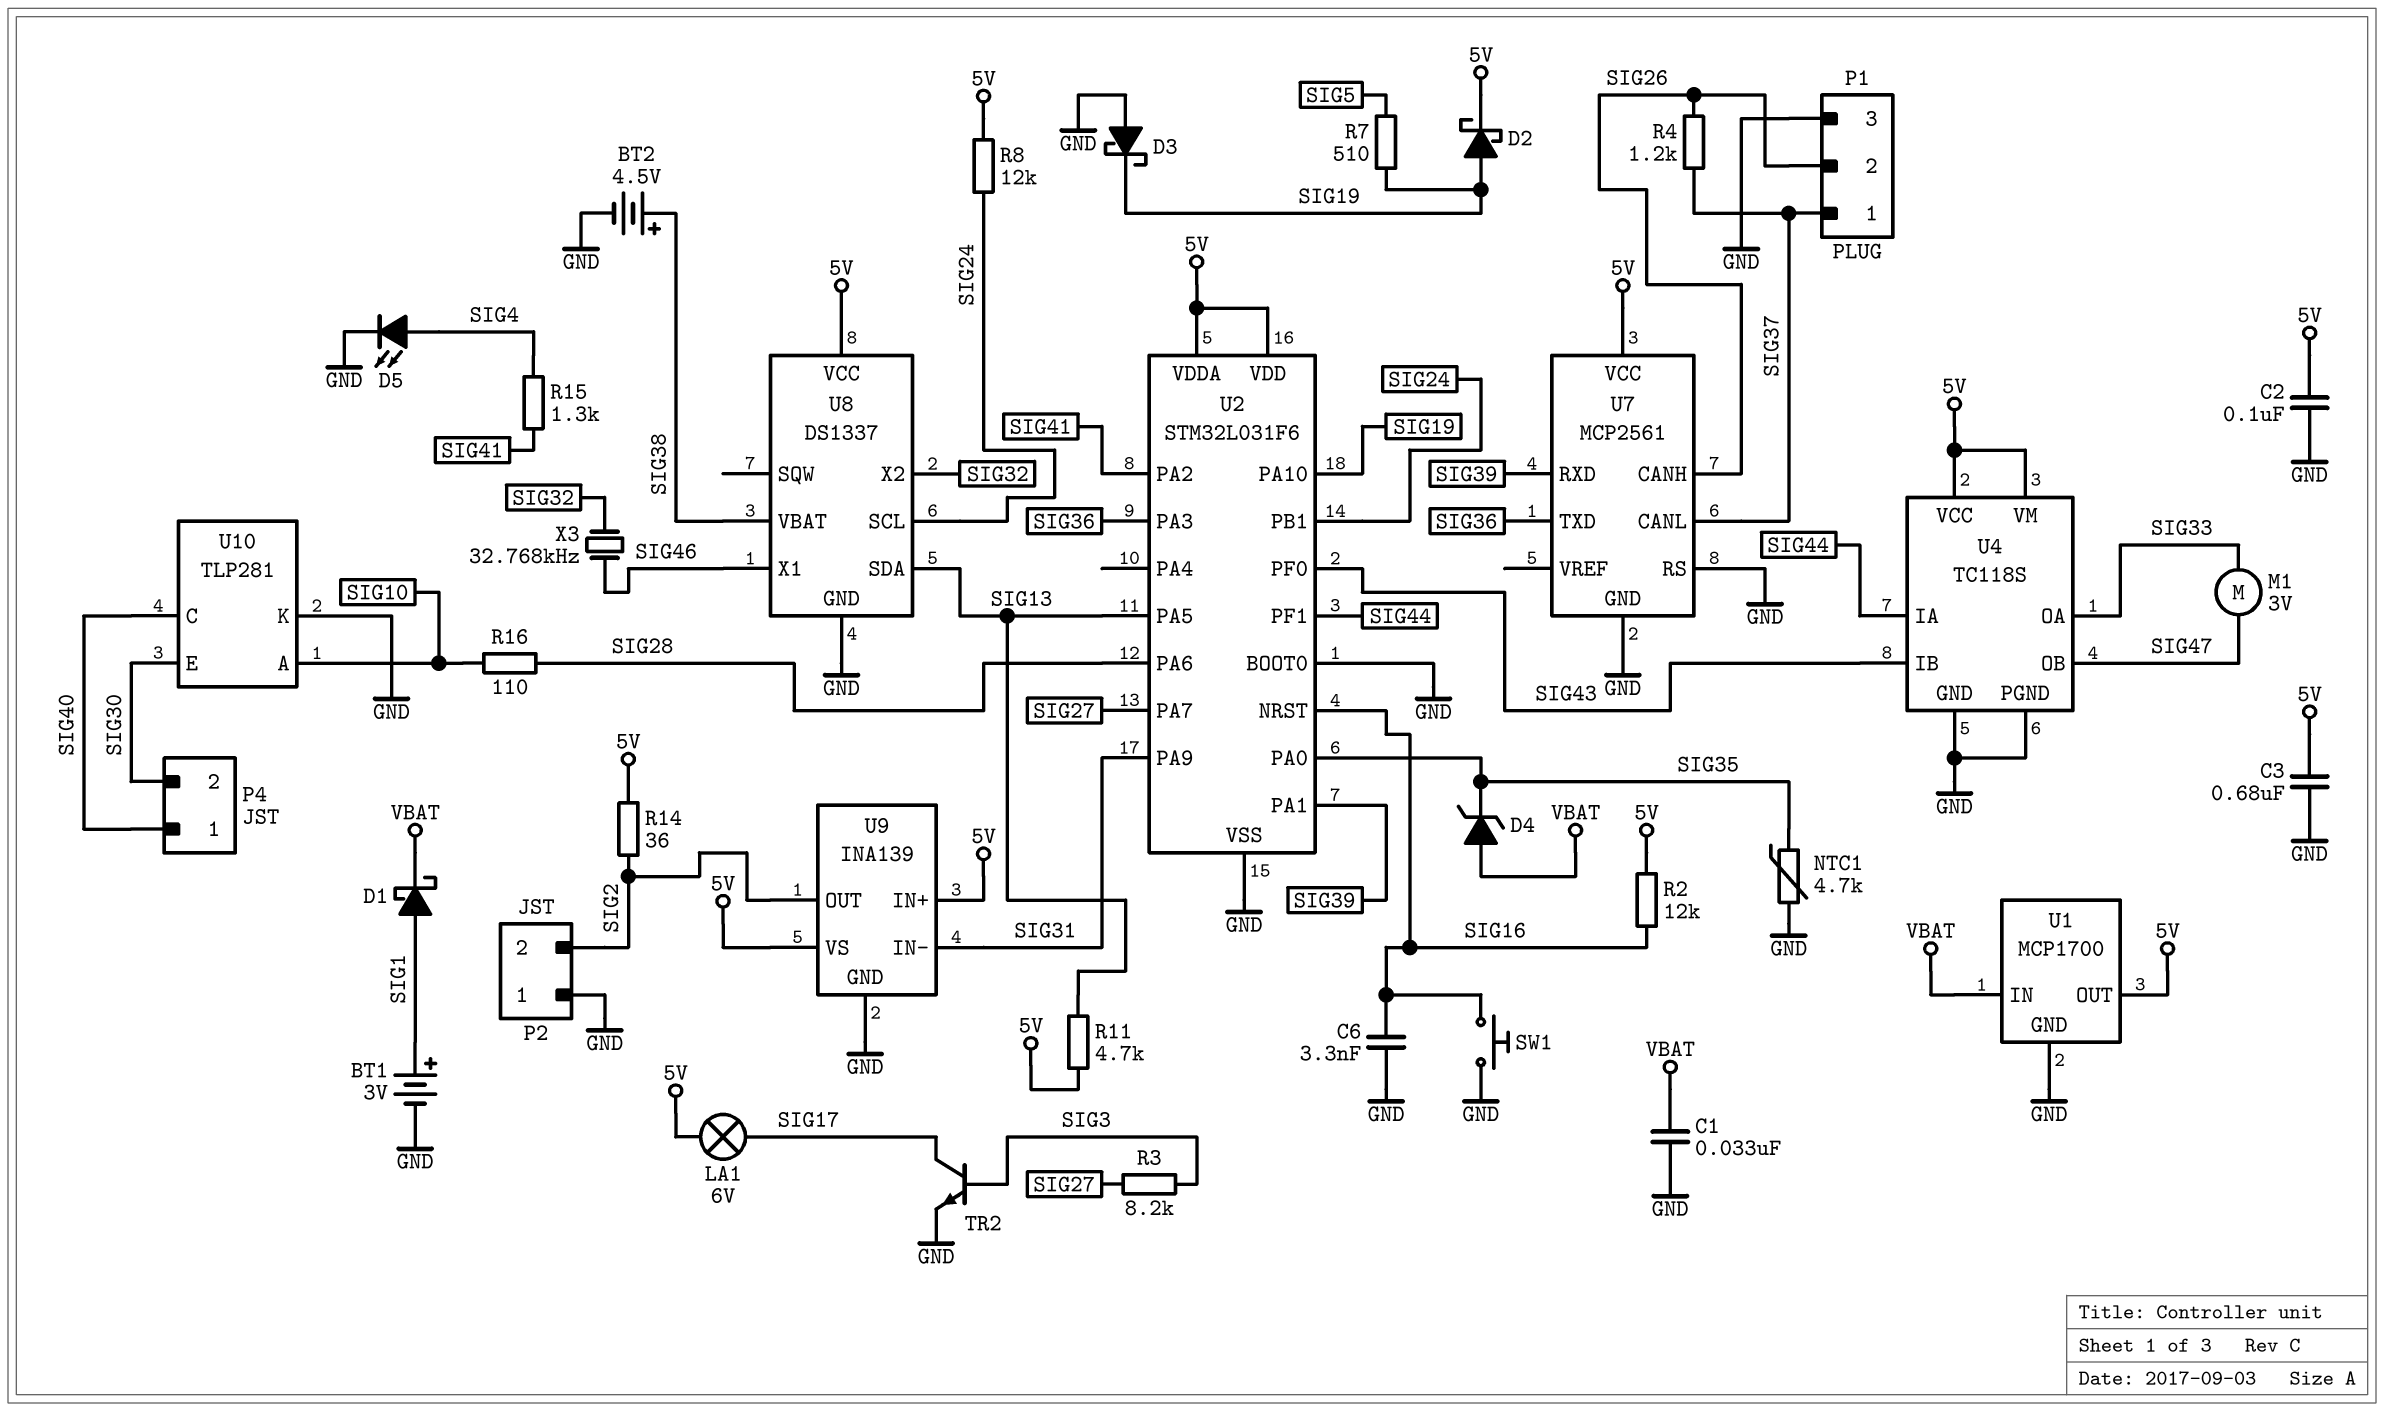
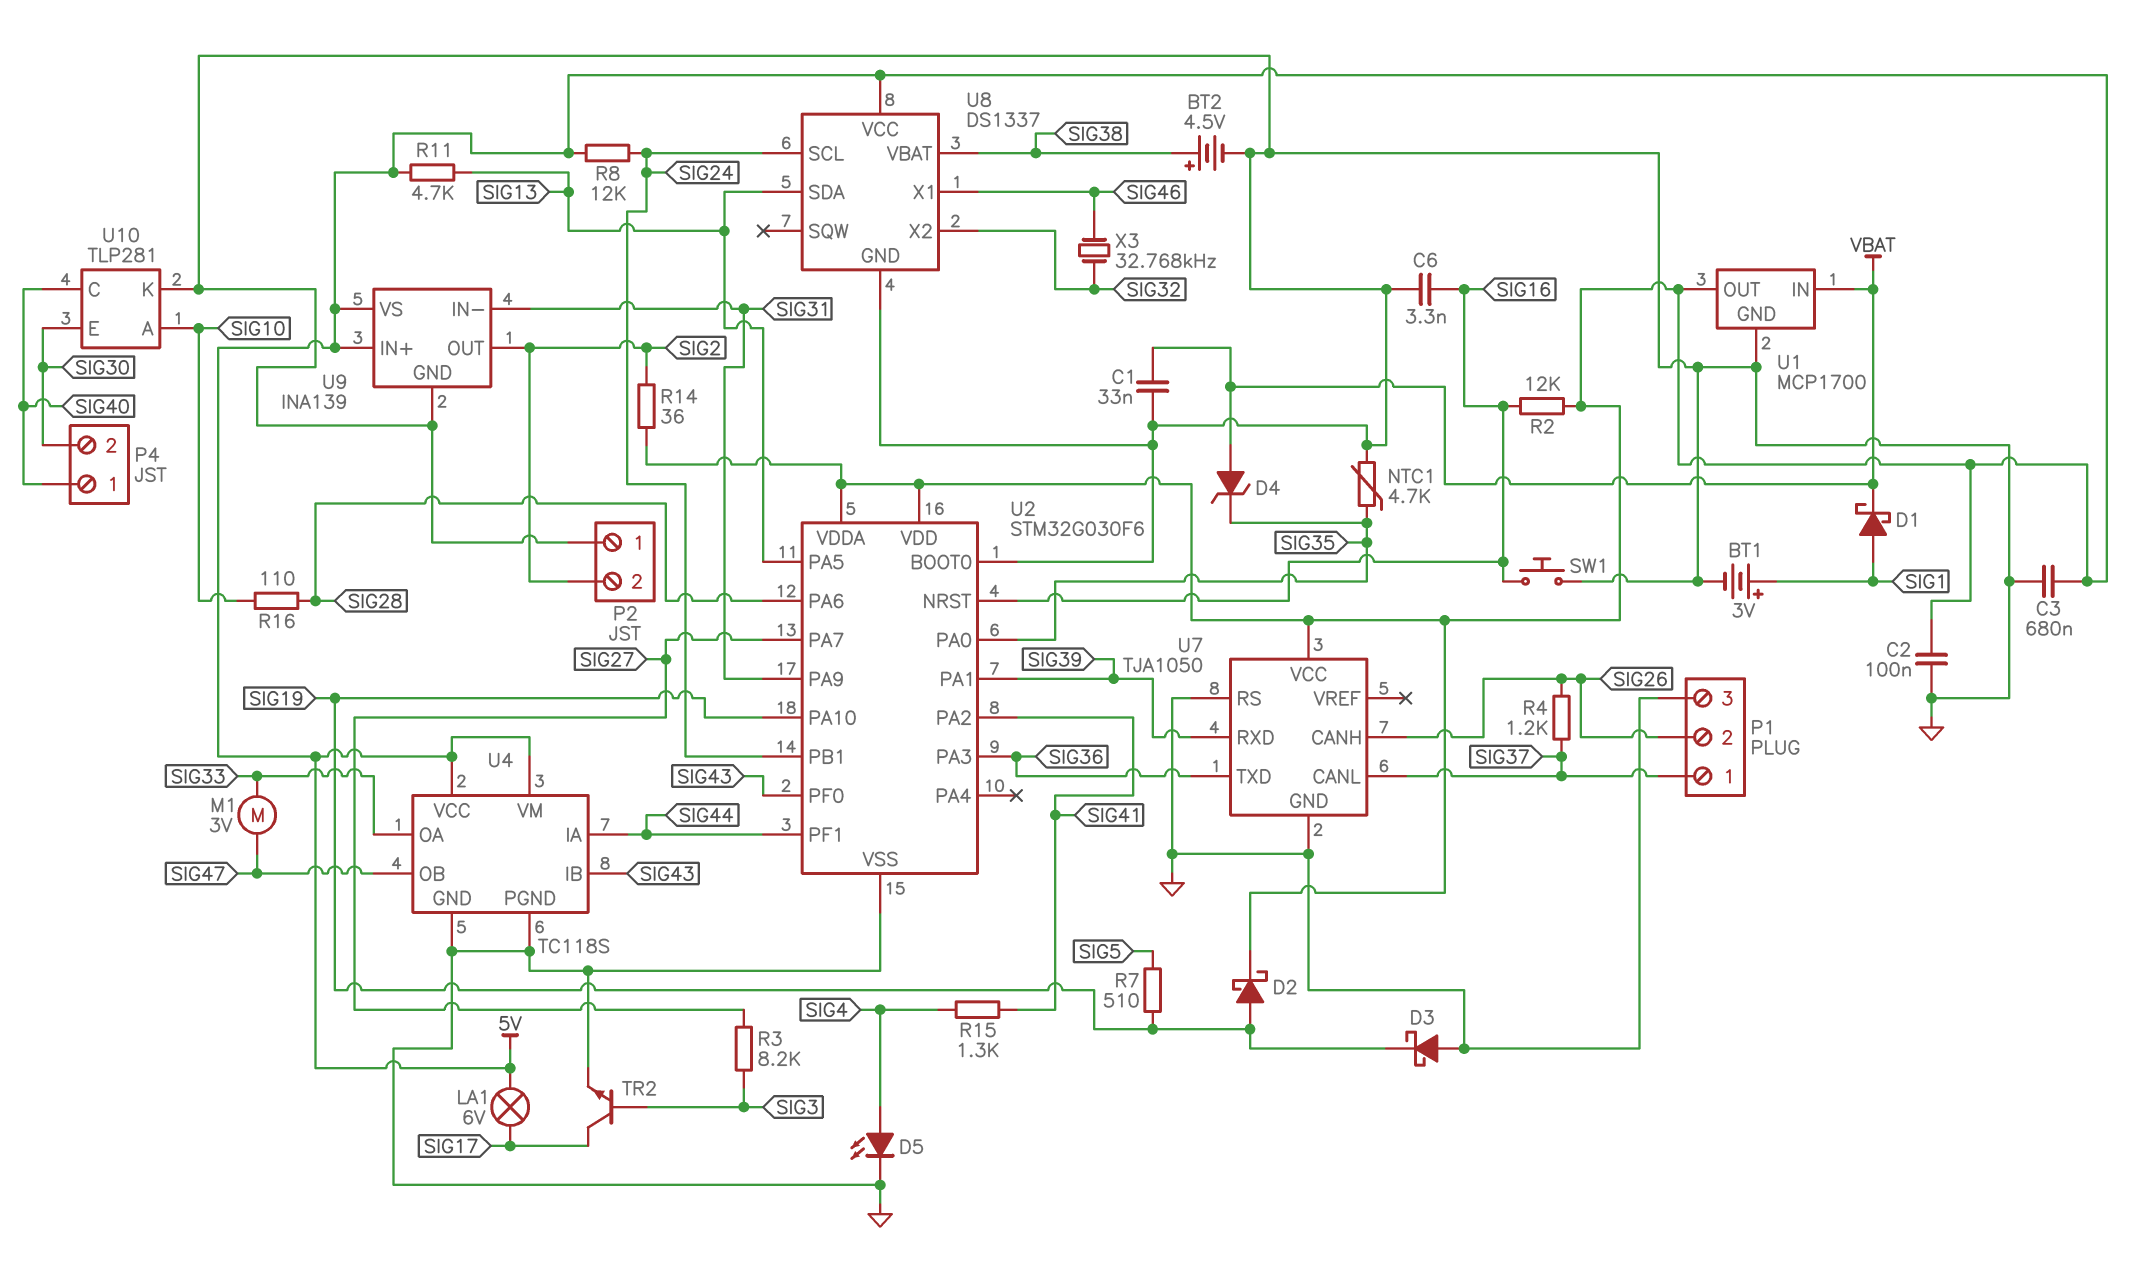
U2: STM32L031F6 -> STM32G030F6
U7: MCP2561 -> TJA1050

